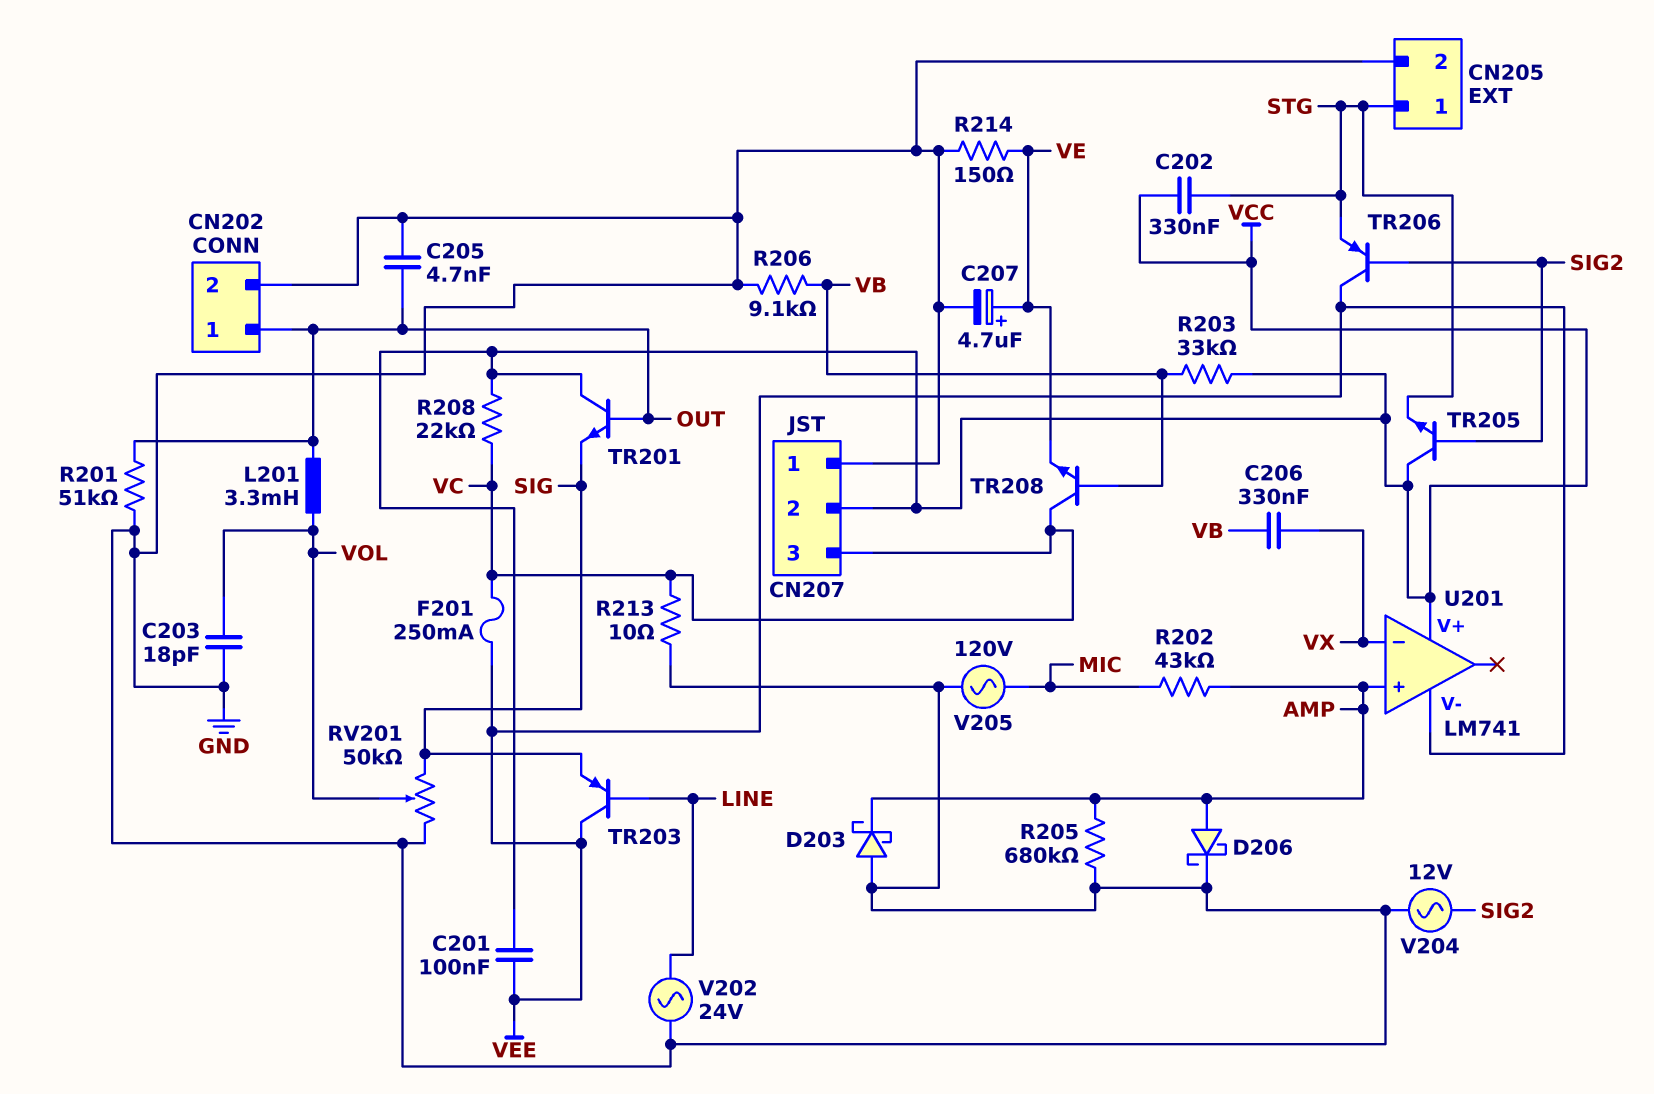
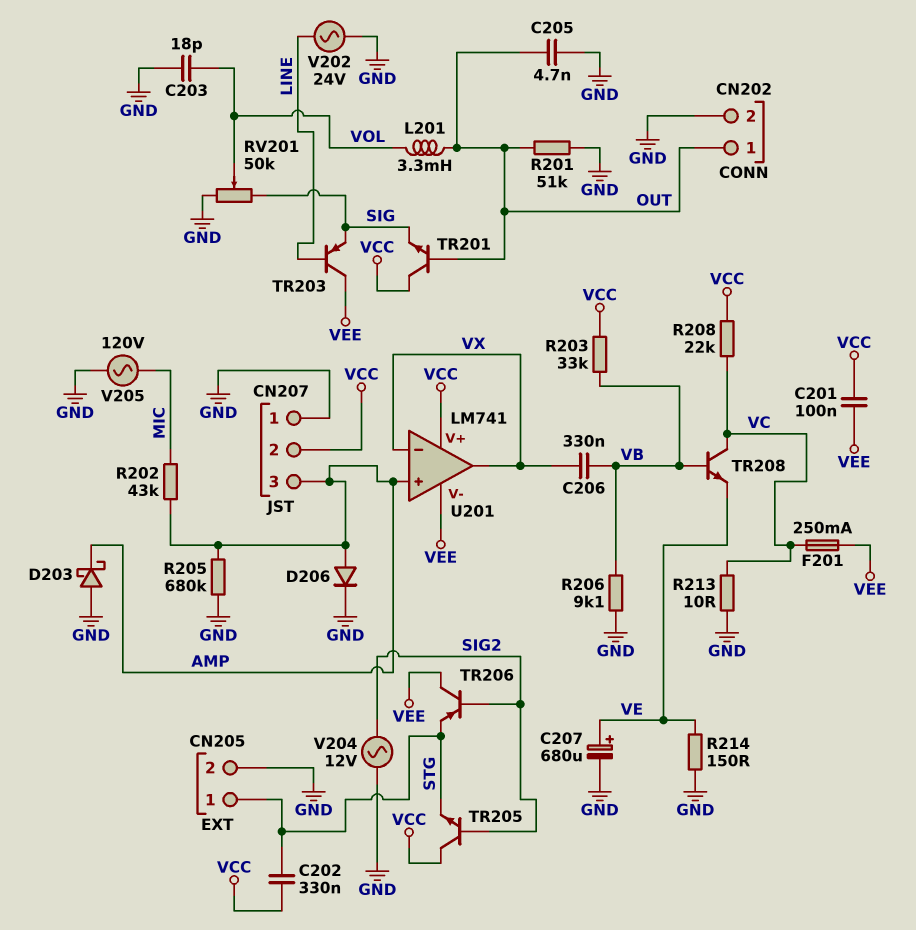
C207: 4.7uF (plus VE, minus GND) -> 680uF (plus VE, minus GND)
CN207 pin 3: VC -> AMP
D206: schottky (A AMP, K GND) -> diode (A AMP, K GND)
U201 pin out: none -> VX

